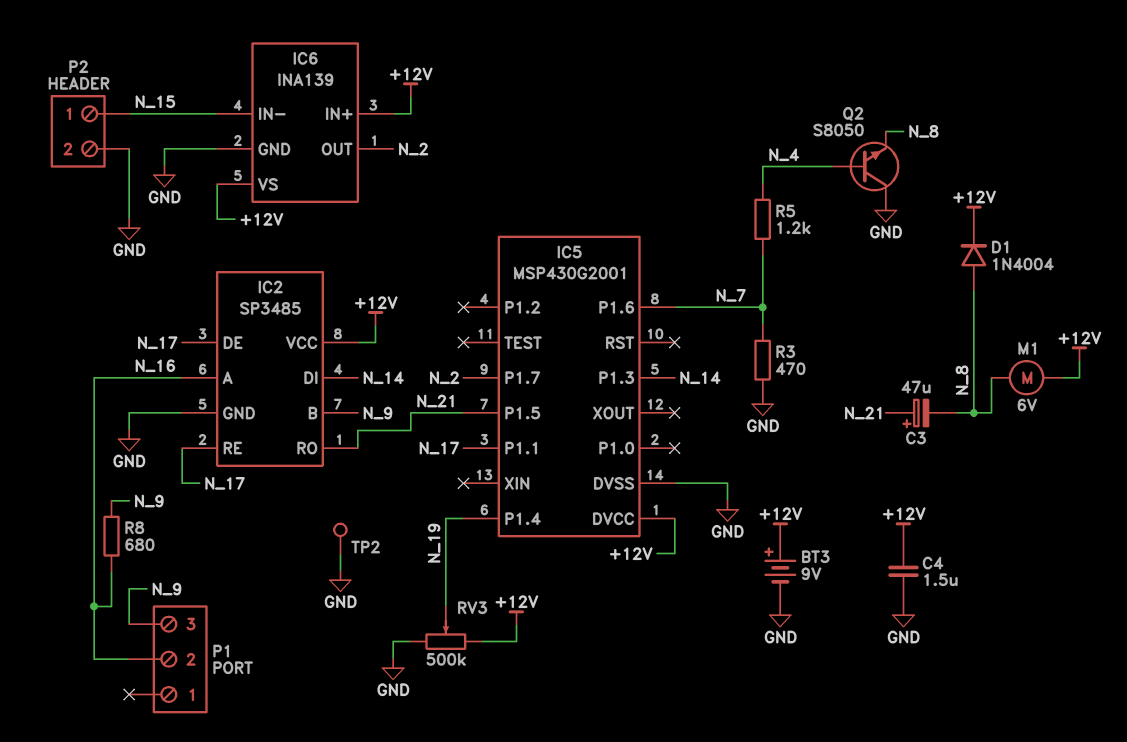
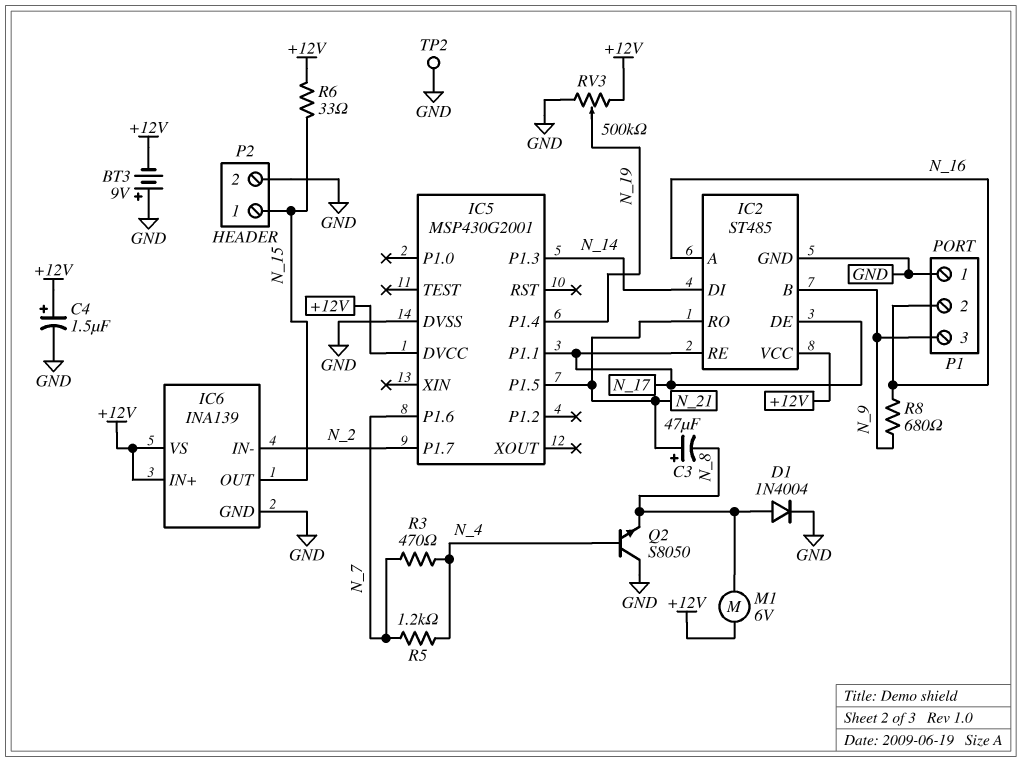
BT3: 9V (plus +12V, minus GND) -> 9V (plus GND, minus +12V)
C4: 1.5uF (+12V, GND) -> 1.5uF (plus +12V, minus GND)
D1: diode 1N4004 (A N_8, K +12V) -> diode 1N4004 (A N_8, K GND)
IC2: SP3485 -> ST485
IC6 pin IN-: N_15 -> N_2
IC6 pin OUT: N_2 -> N_15
P1 pin 1: none -> GND
R3: 470 (GND, N_7) -> 470 (N_4, N_7)
R6: none -> 33 (+12V, N_15)

